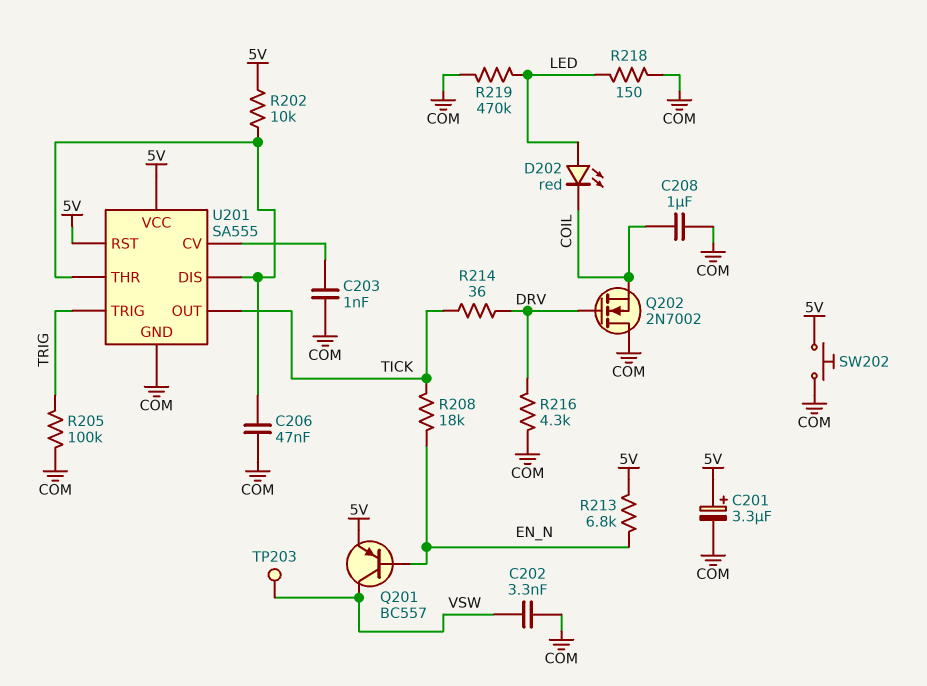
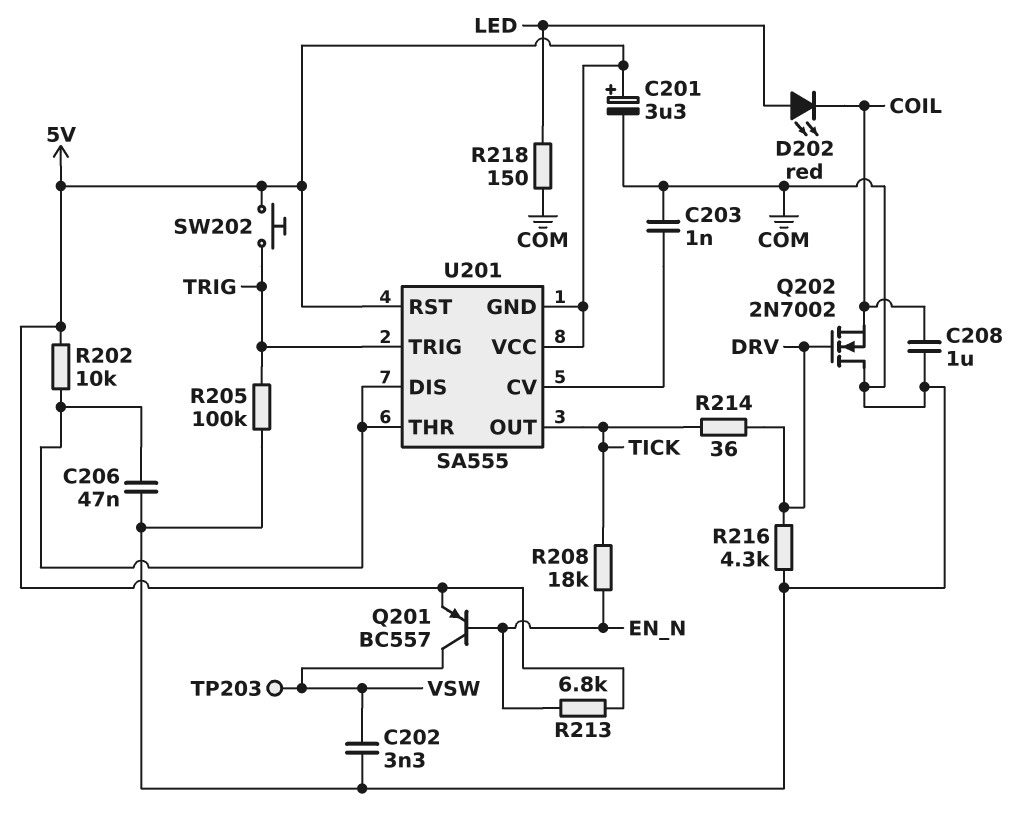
R219: 470k (COM, LED) -> none
SW202: button (5V, COM) -> button (5V, TRIG)
U201 pin GND: COM -> 5V

